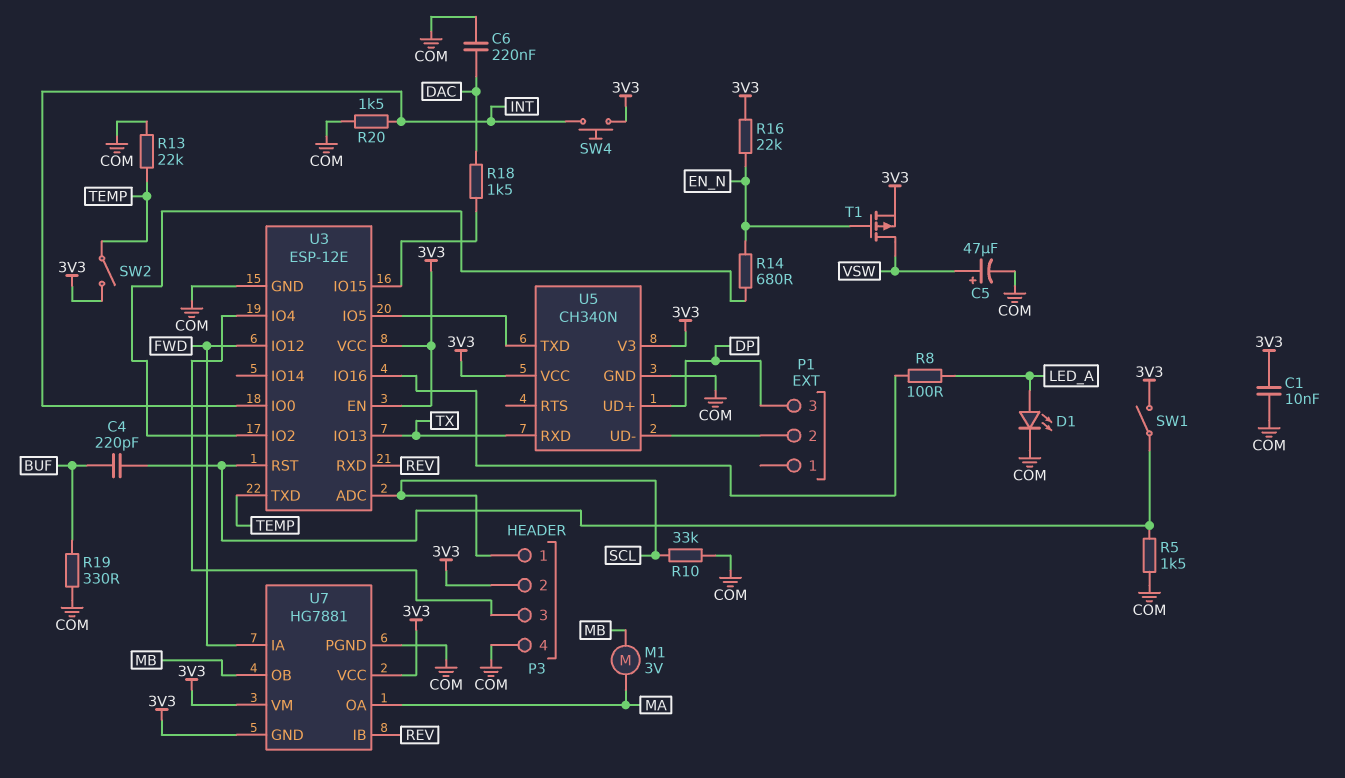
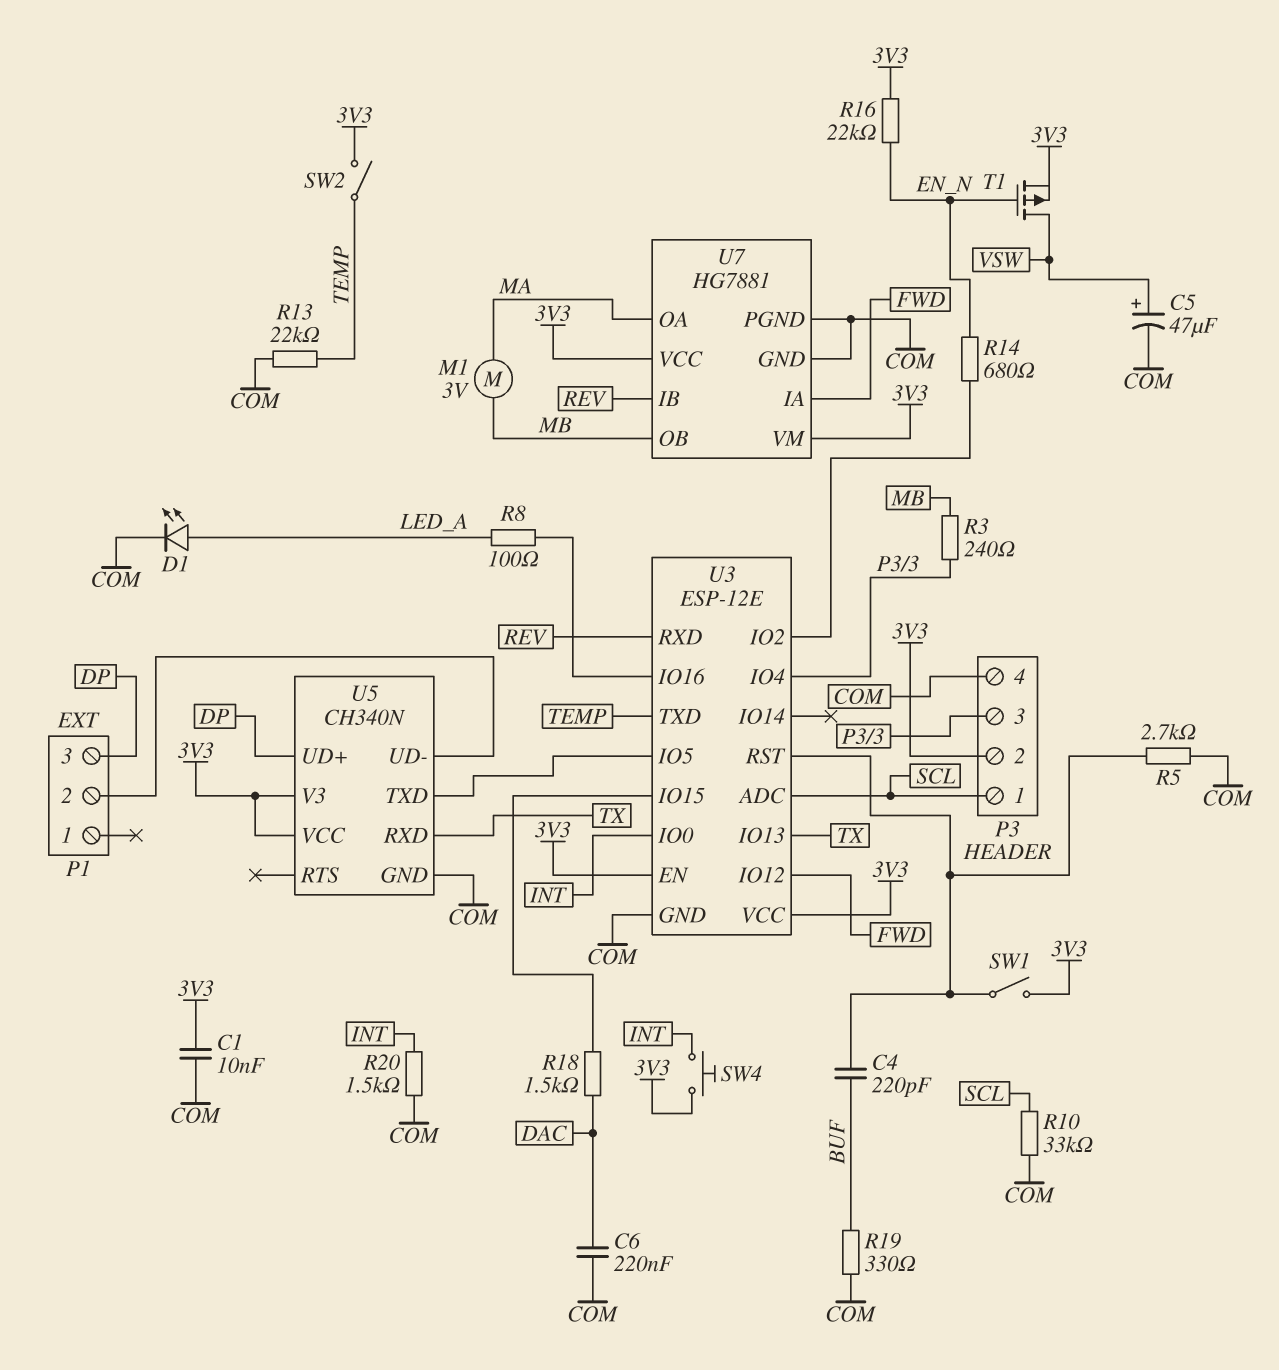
R3: none -> 240 (MB, P3/3)
R5: 1.5k (COM, U3/RST) -> 2.7k (COM, U3/RST)
U7 pin GND: 3V3 -> COM

